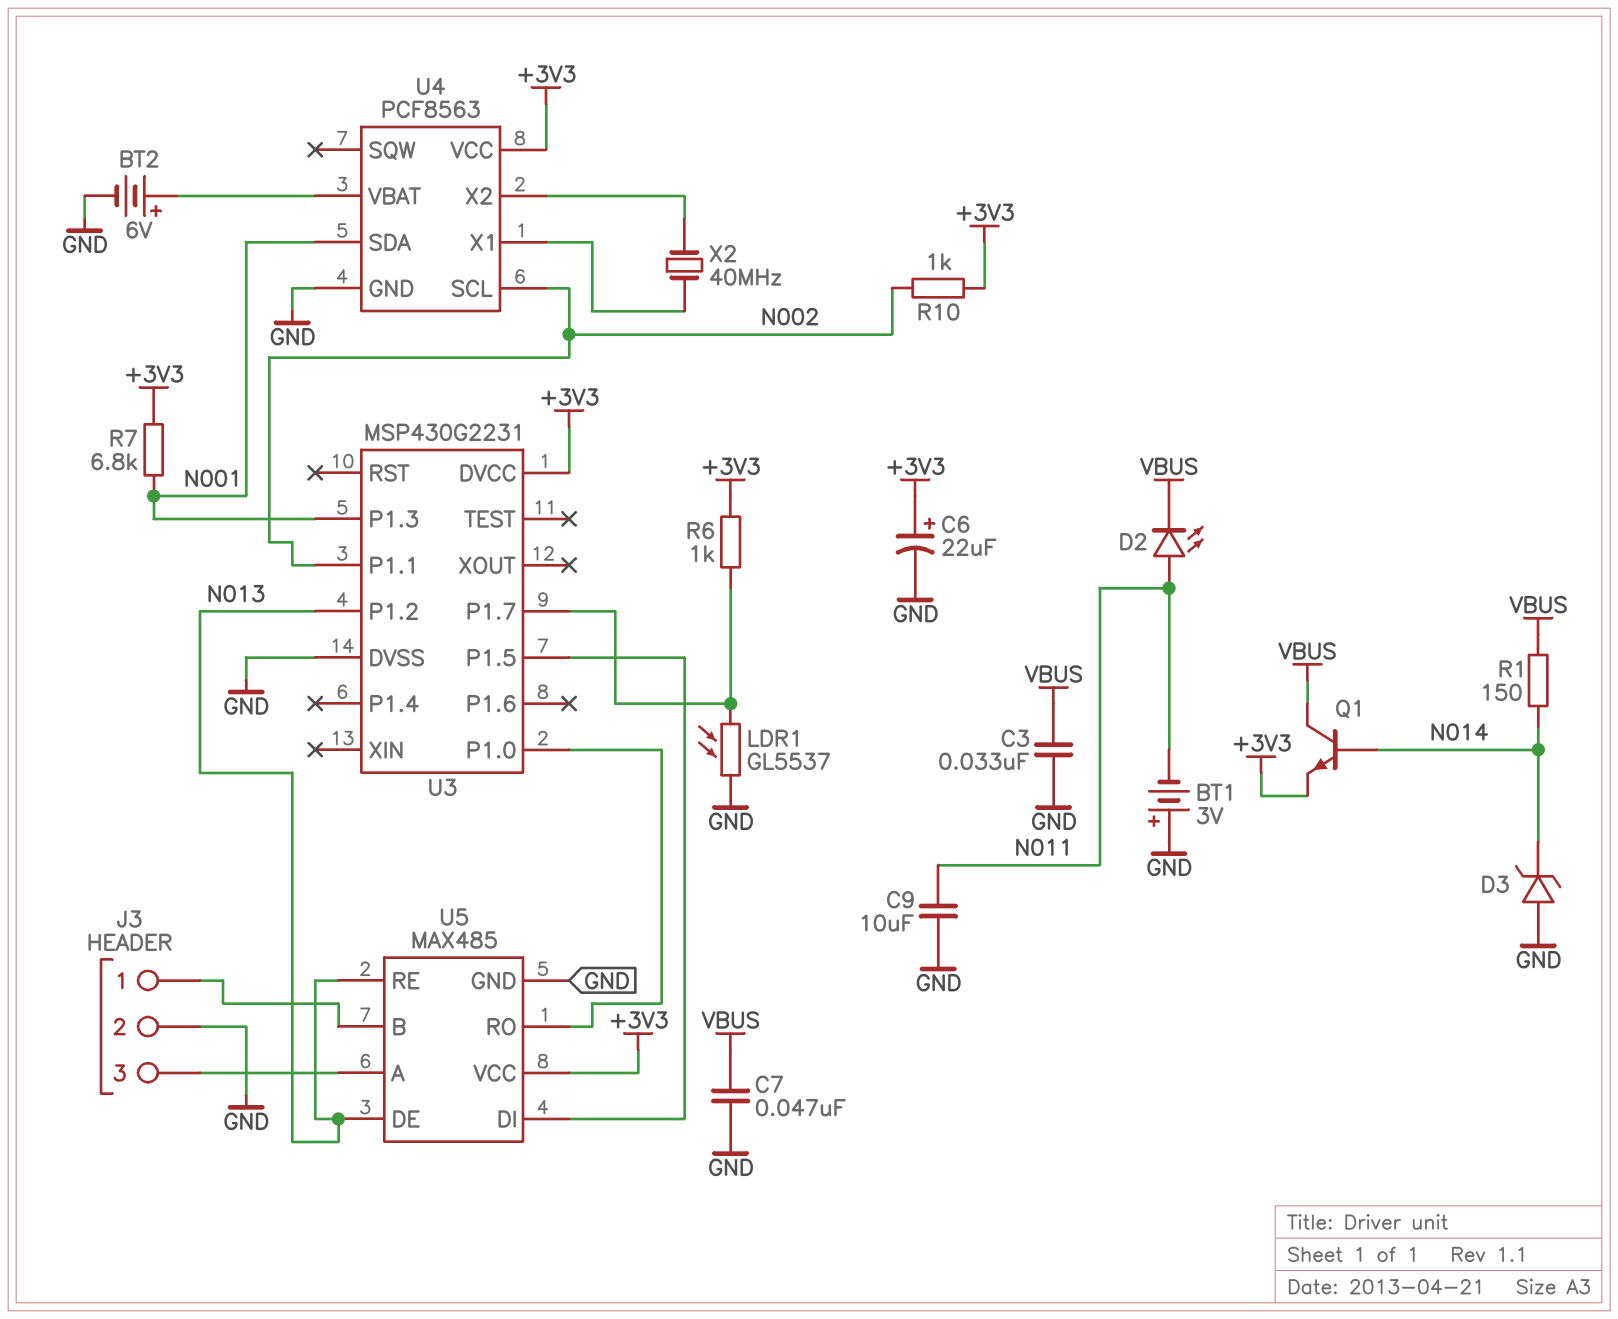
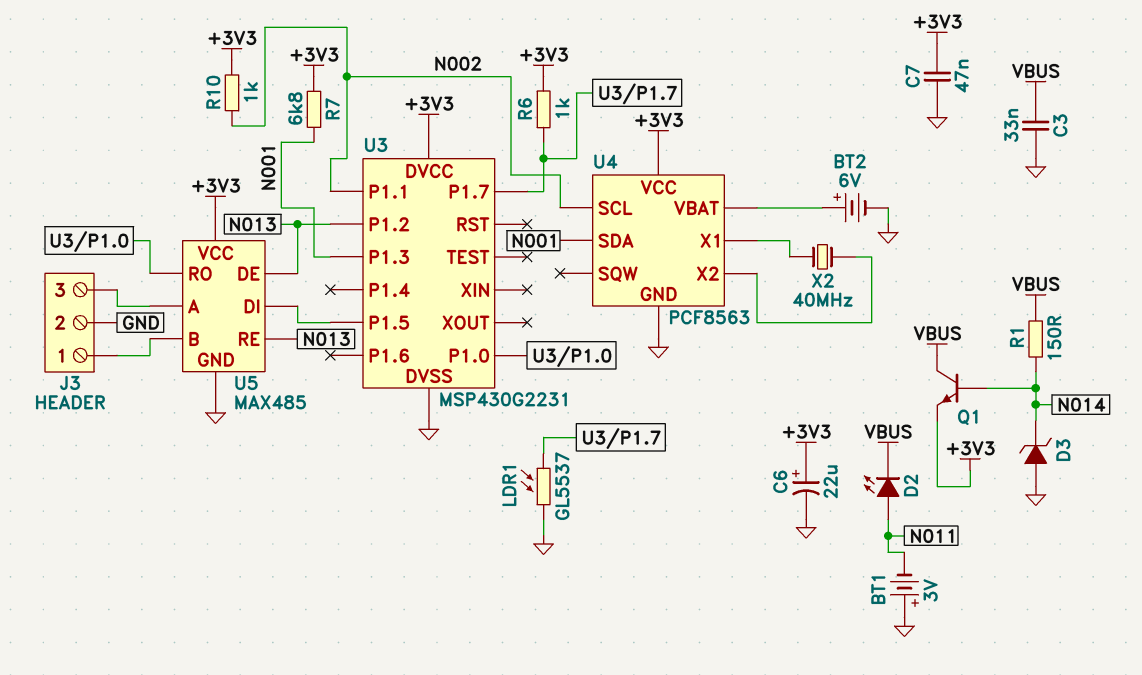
C7: 47nF (GND, VBUS) -> 47nF (+3V3, GND)
C9: 10uF (GND, N011) -> none

